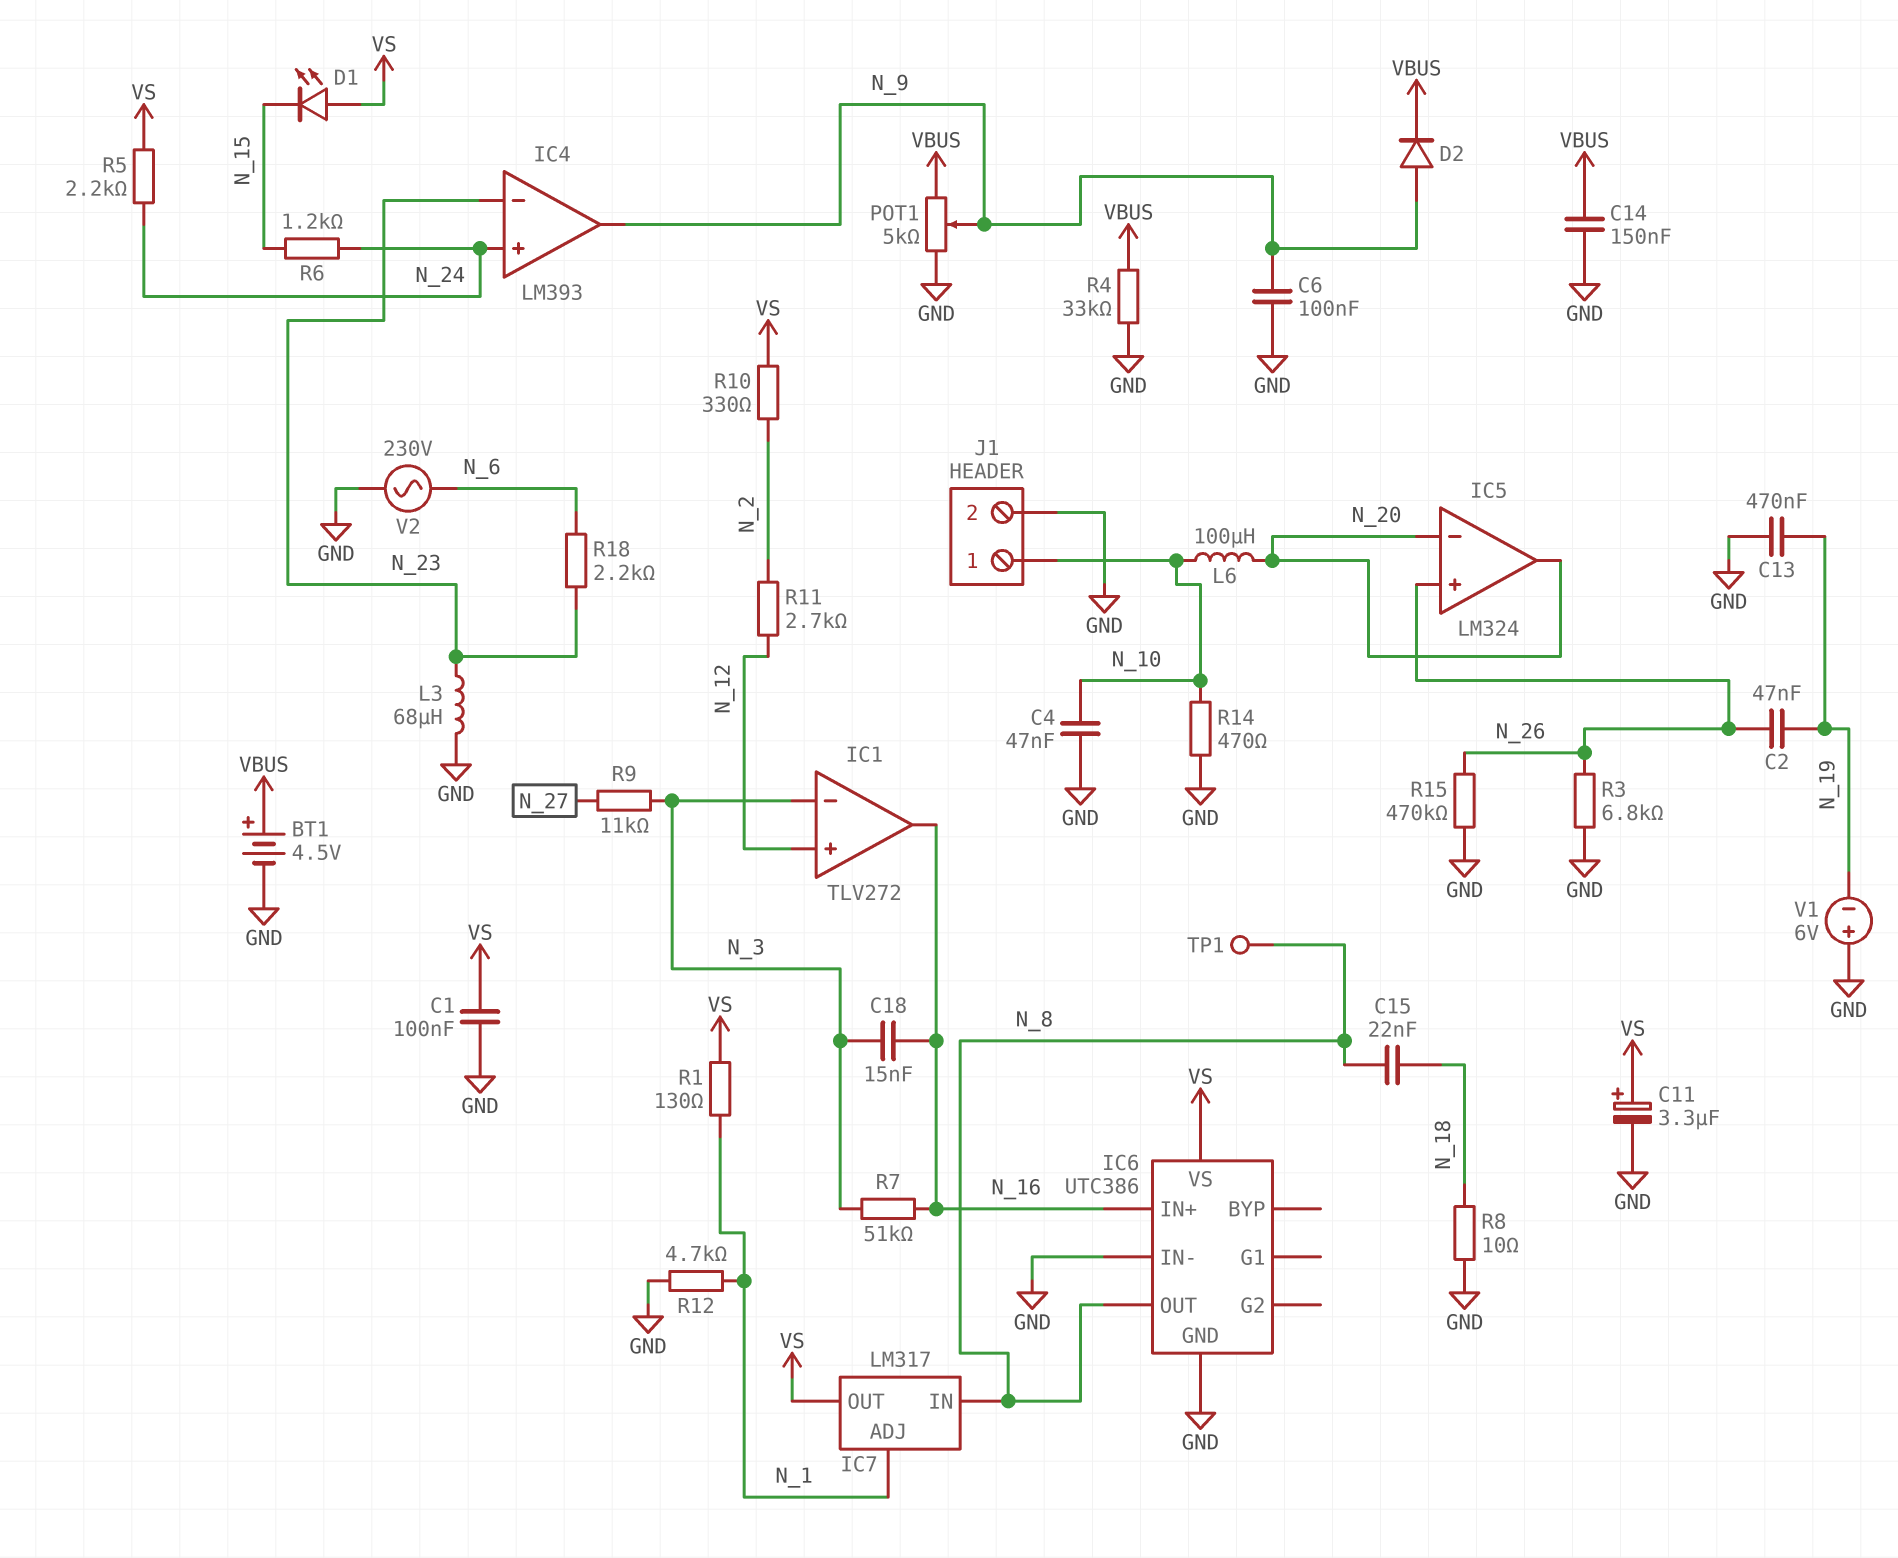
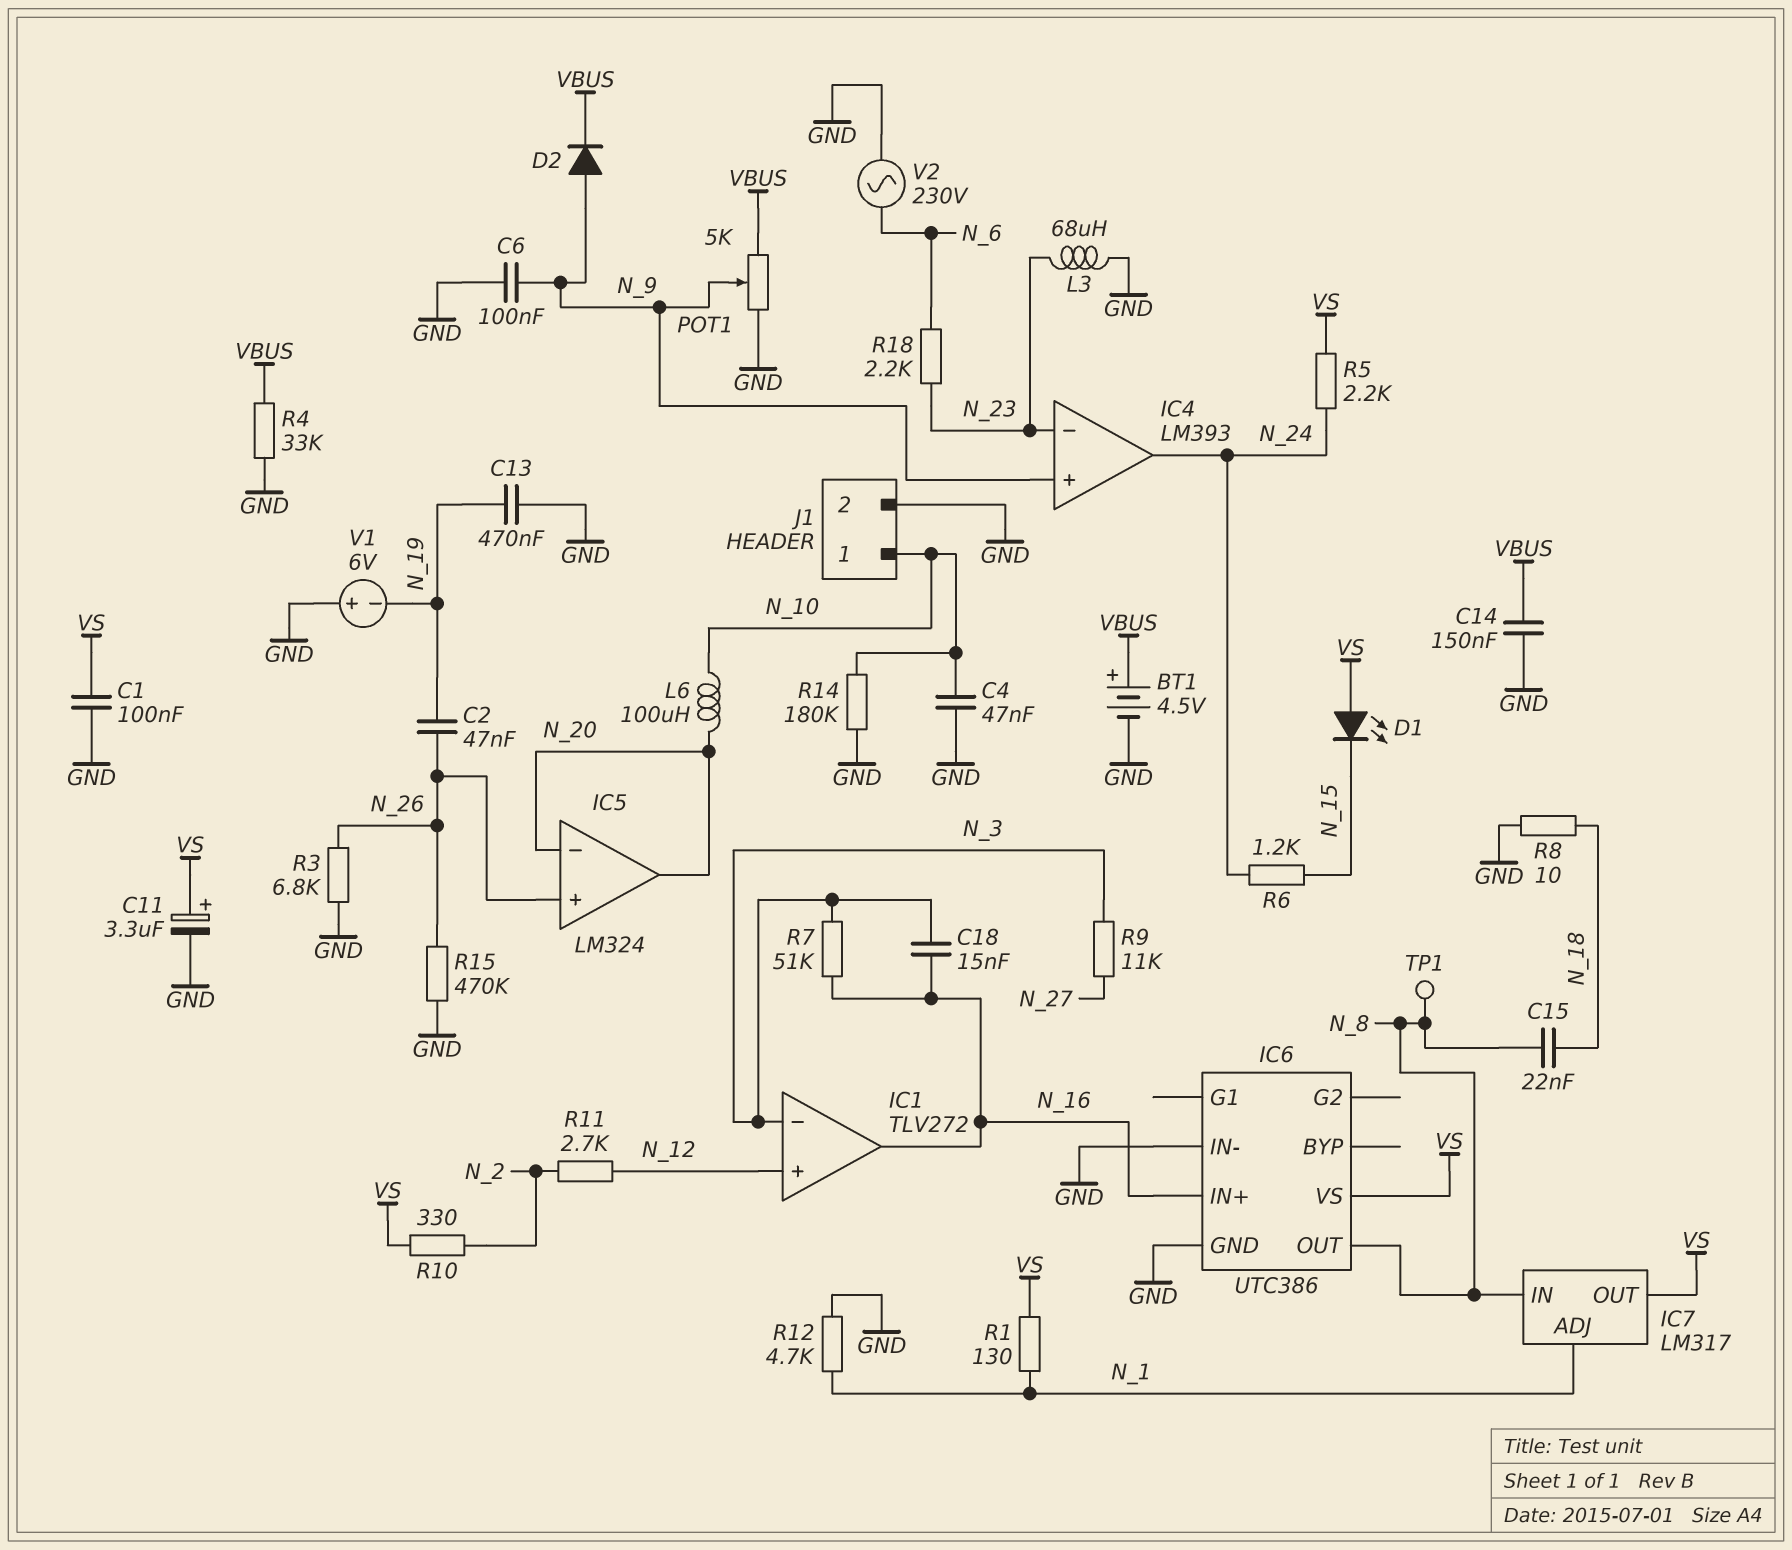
IC4 pin in+: N_24 -> N_9
IC4 pin out: N_9 -> N_24
R14: 470 (GND, N_10) -> 180k (GND, N_10)

